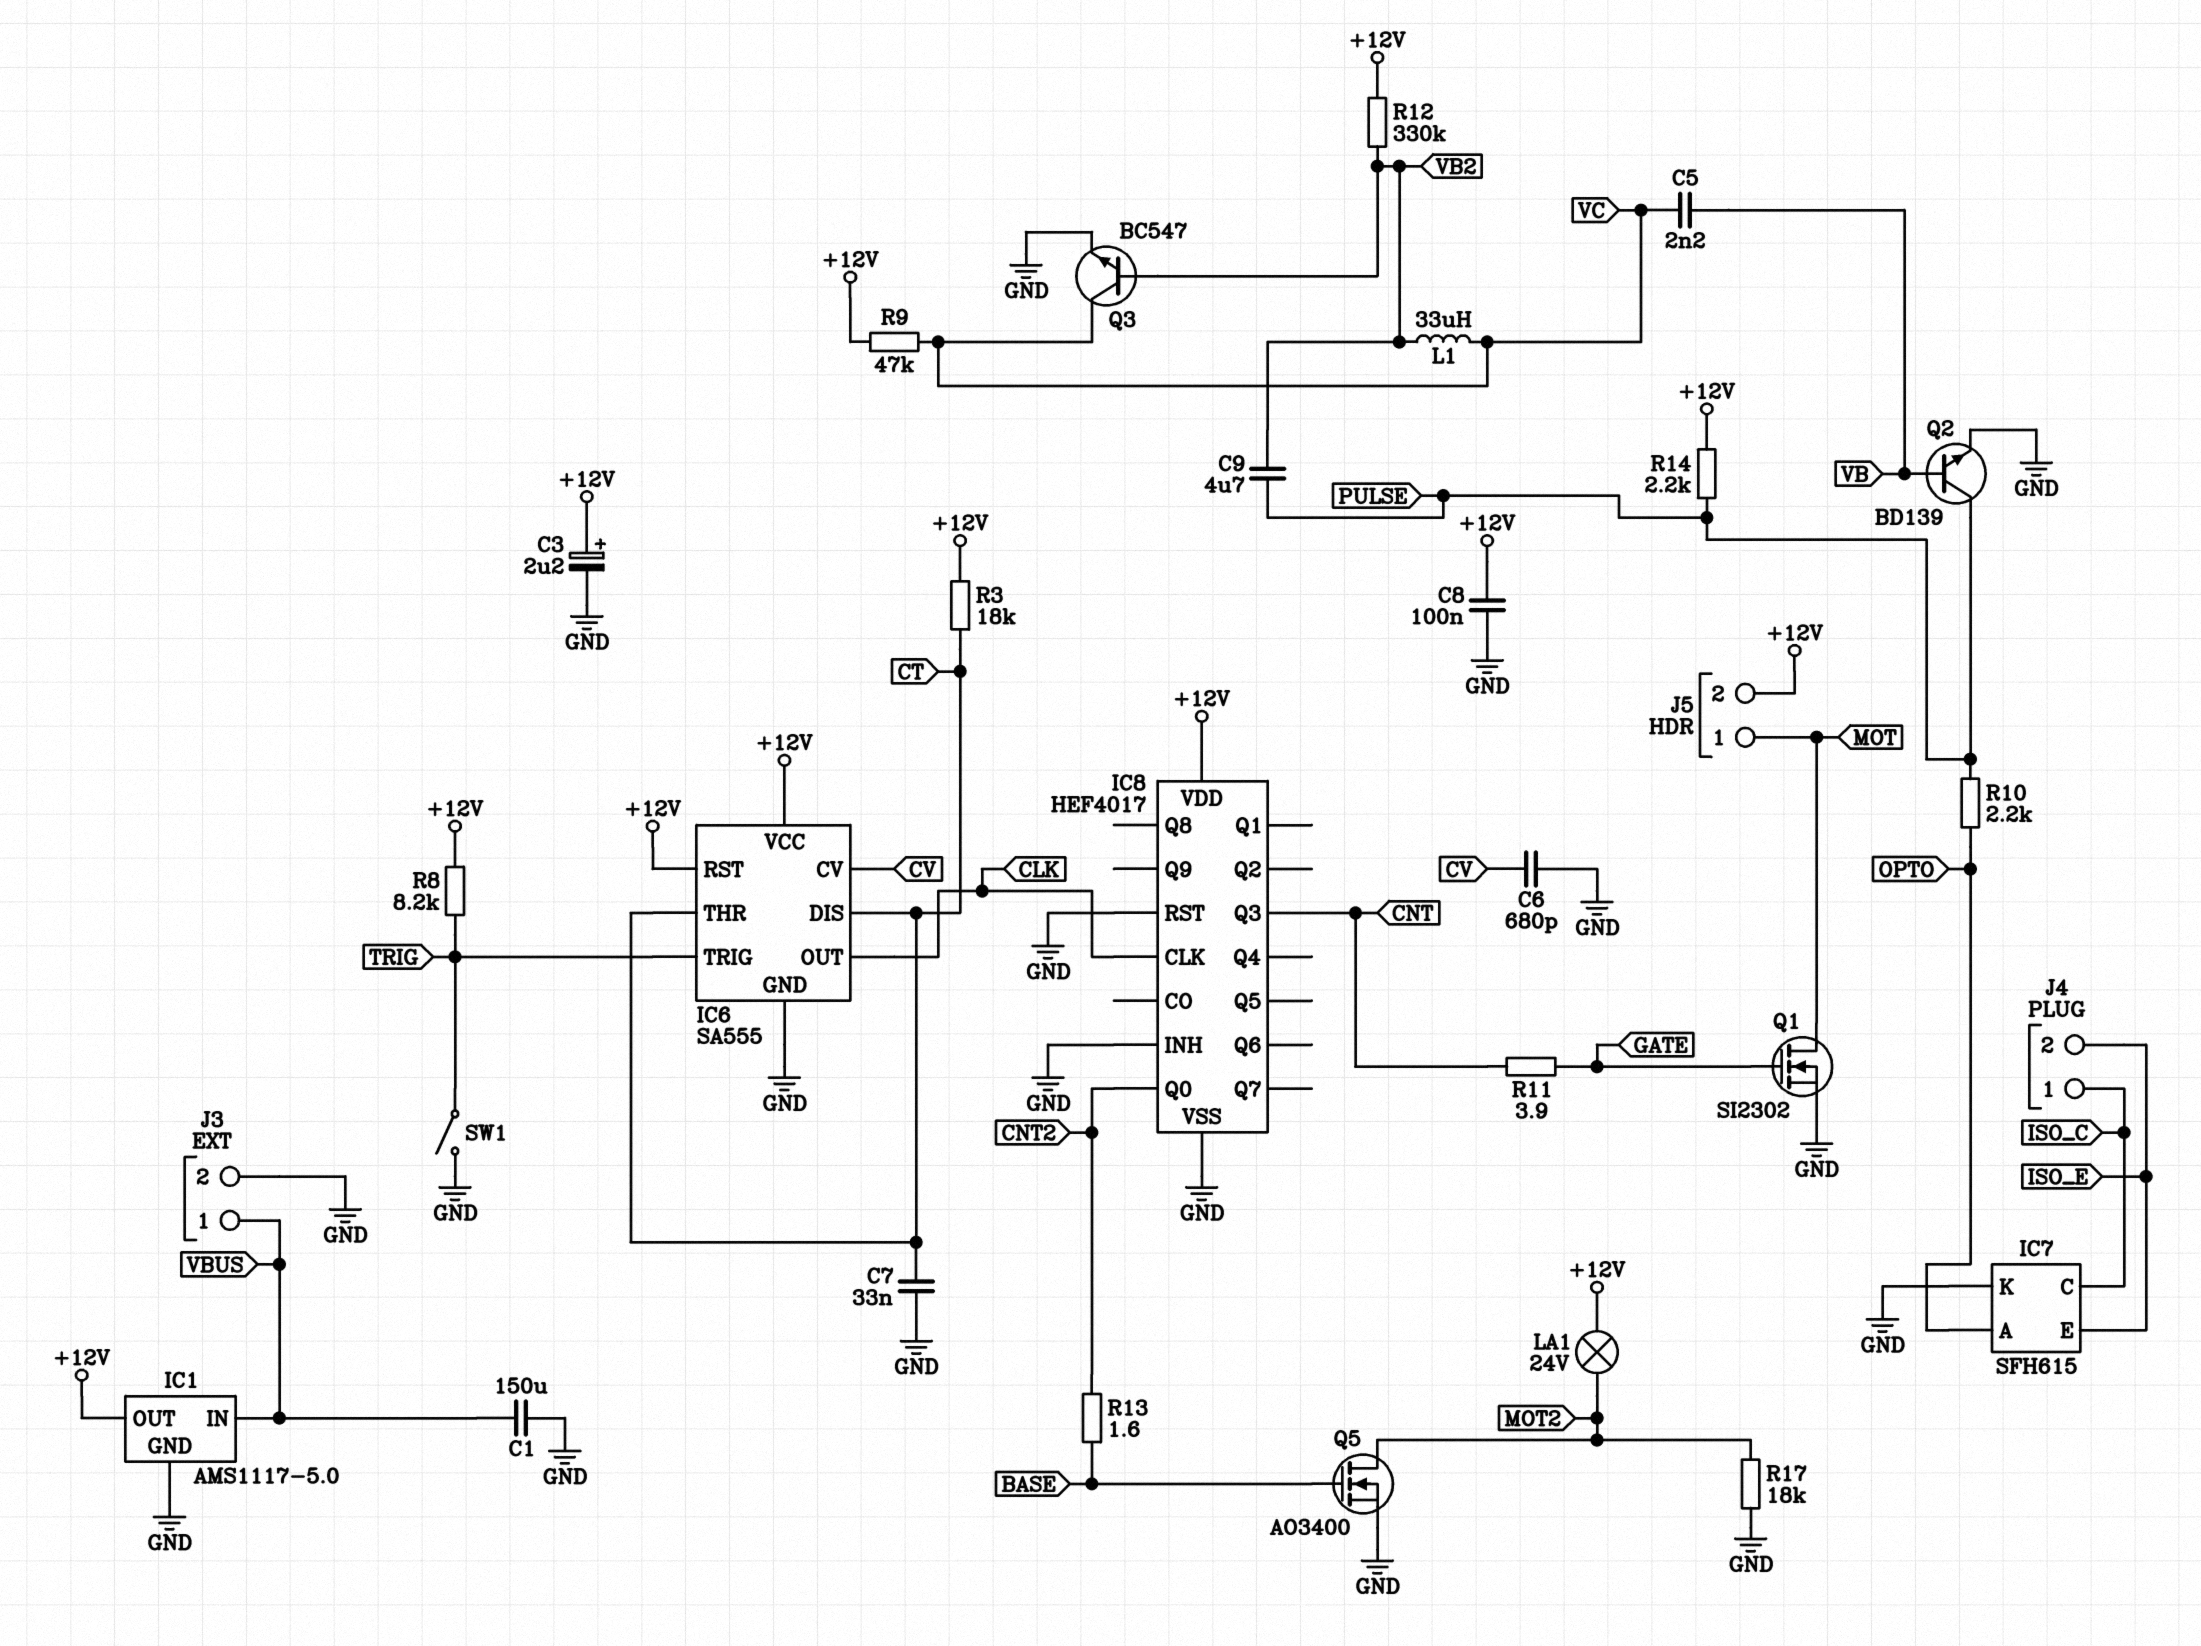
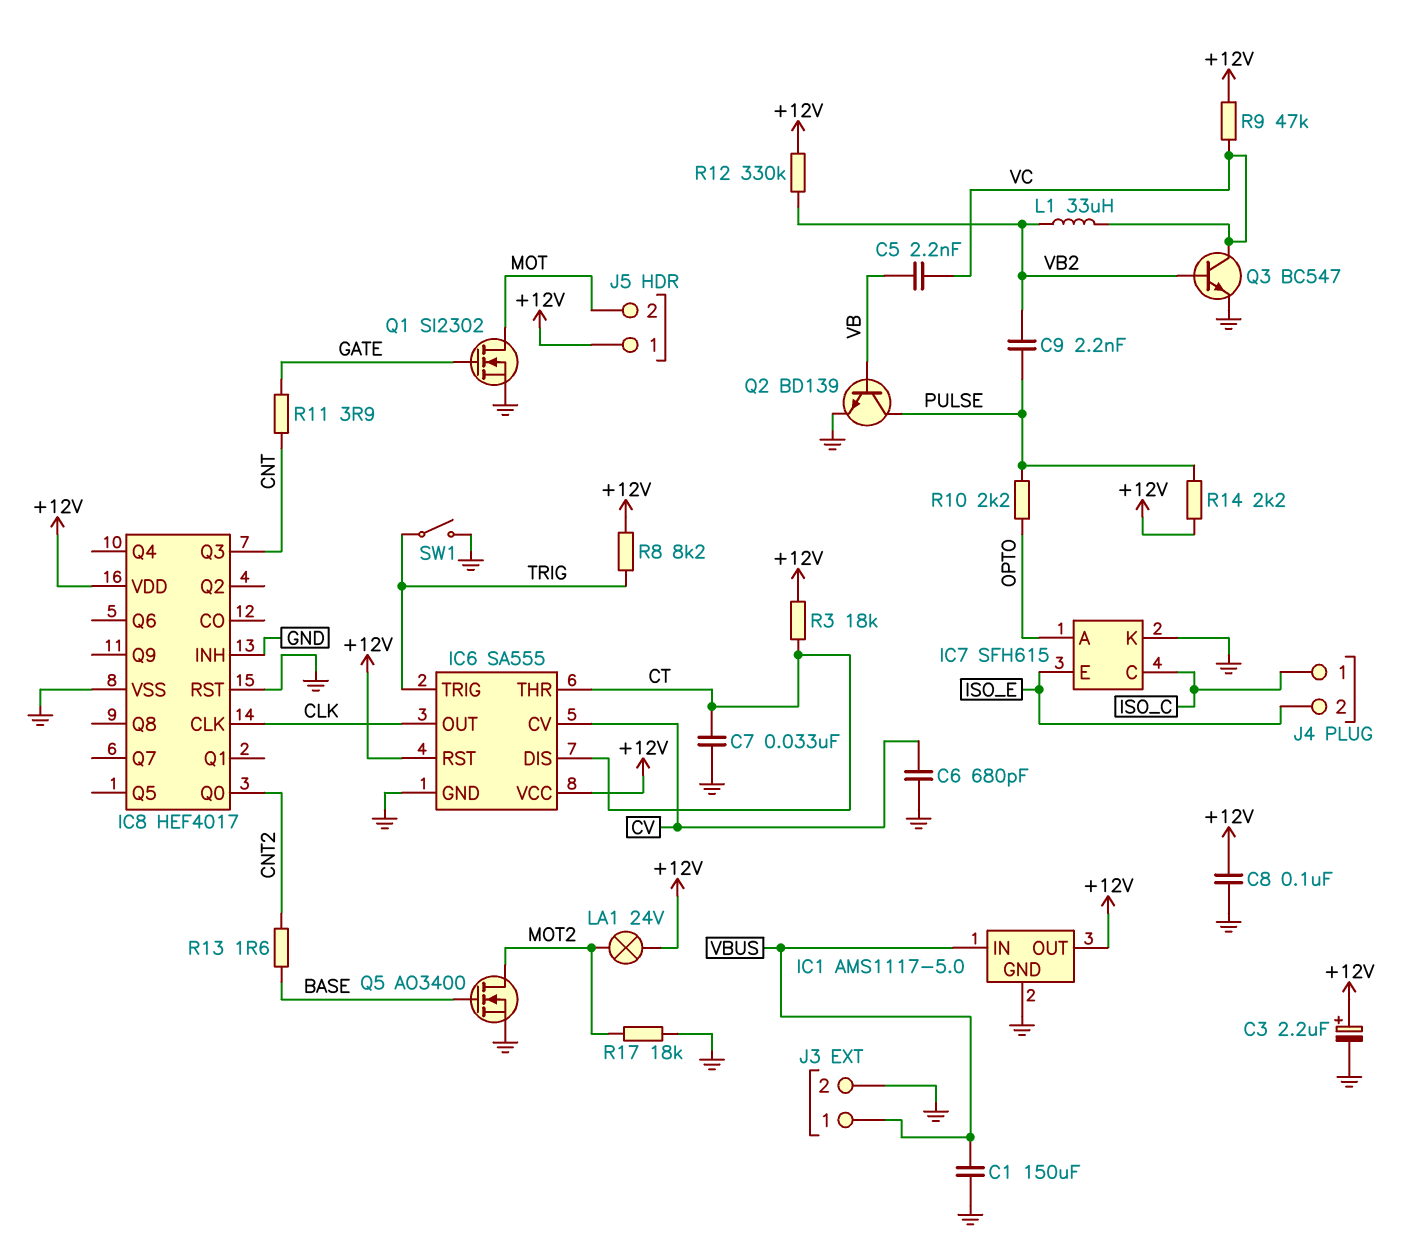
C9: 4.7uF (PULSE, VB2) -> 2.2nF (PULSE, VB2)
J5 pin 1: MOT -> +12V
J5 pin 2: +12V -> MOT

